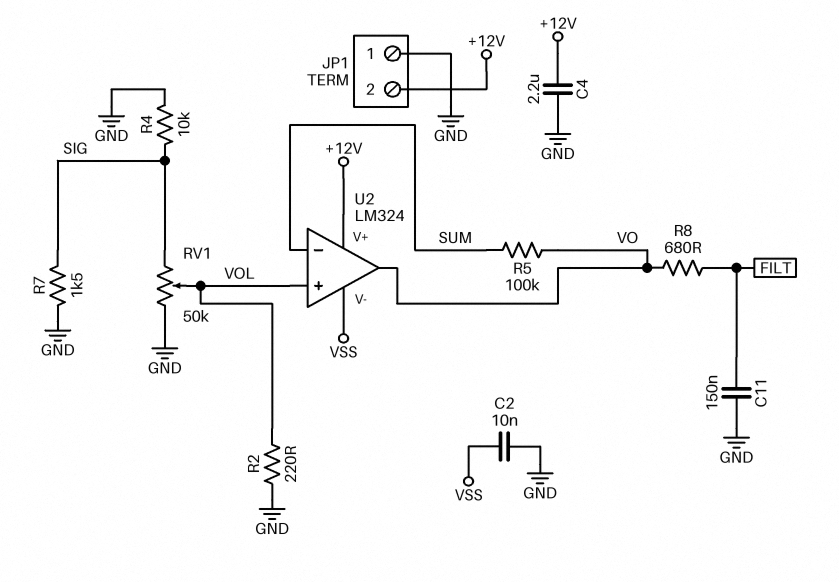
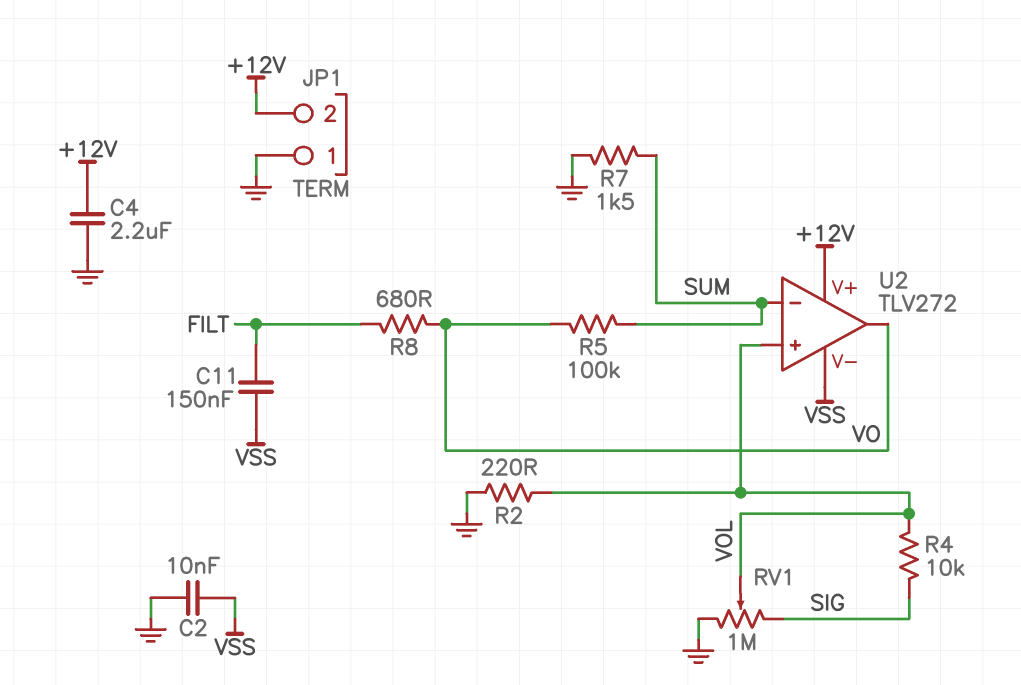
C11: 150nF (FILT, GND) -> 150nF (FILT, VSS)
R4: 10k (GND, SIG) -> 10k (SIG, VOL)
R7: 1.5k (GND, SIG) -> 1.5k (GND, SUM)
RV1: 50k (GND, SIG, wiper VOL) -> 1M (GND, SIG, wiper VOL)
U2: LM324 -> TLV272

